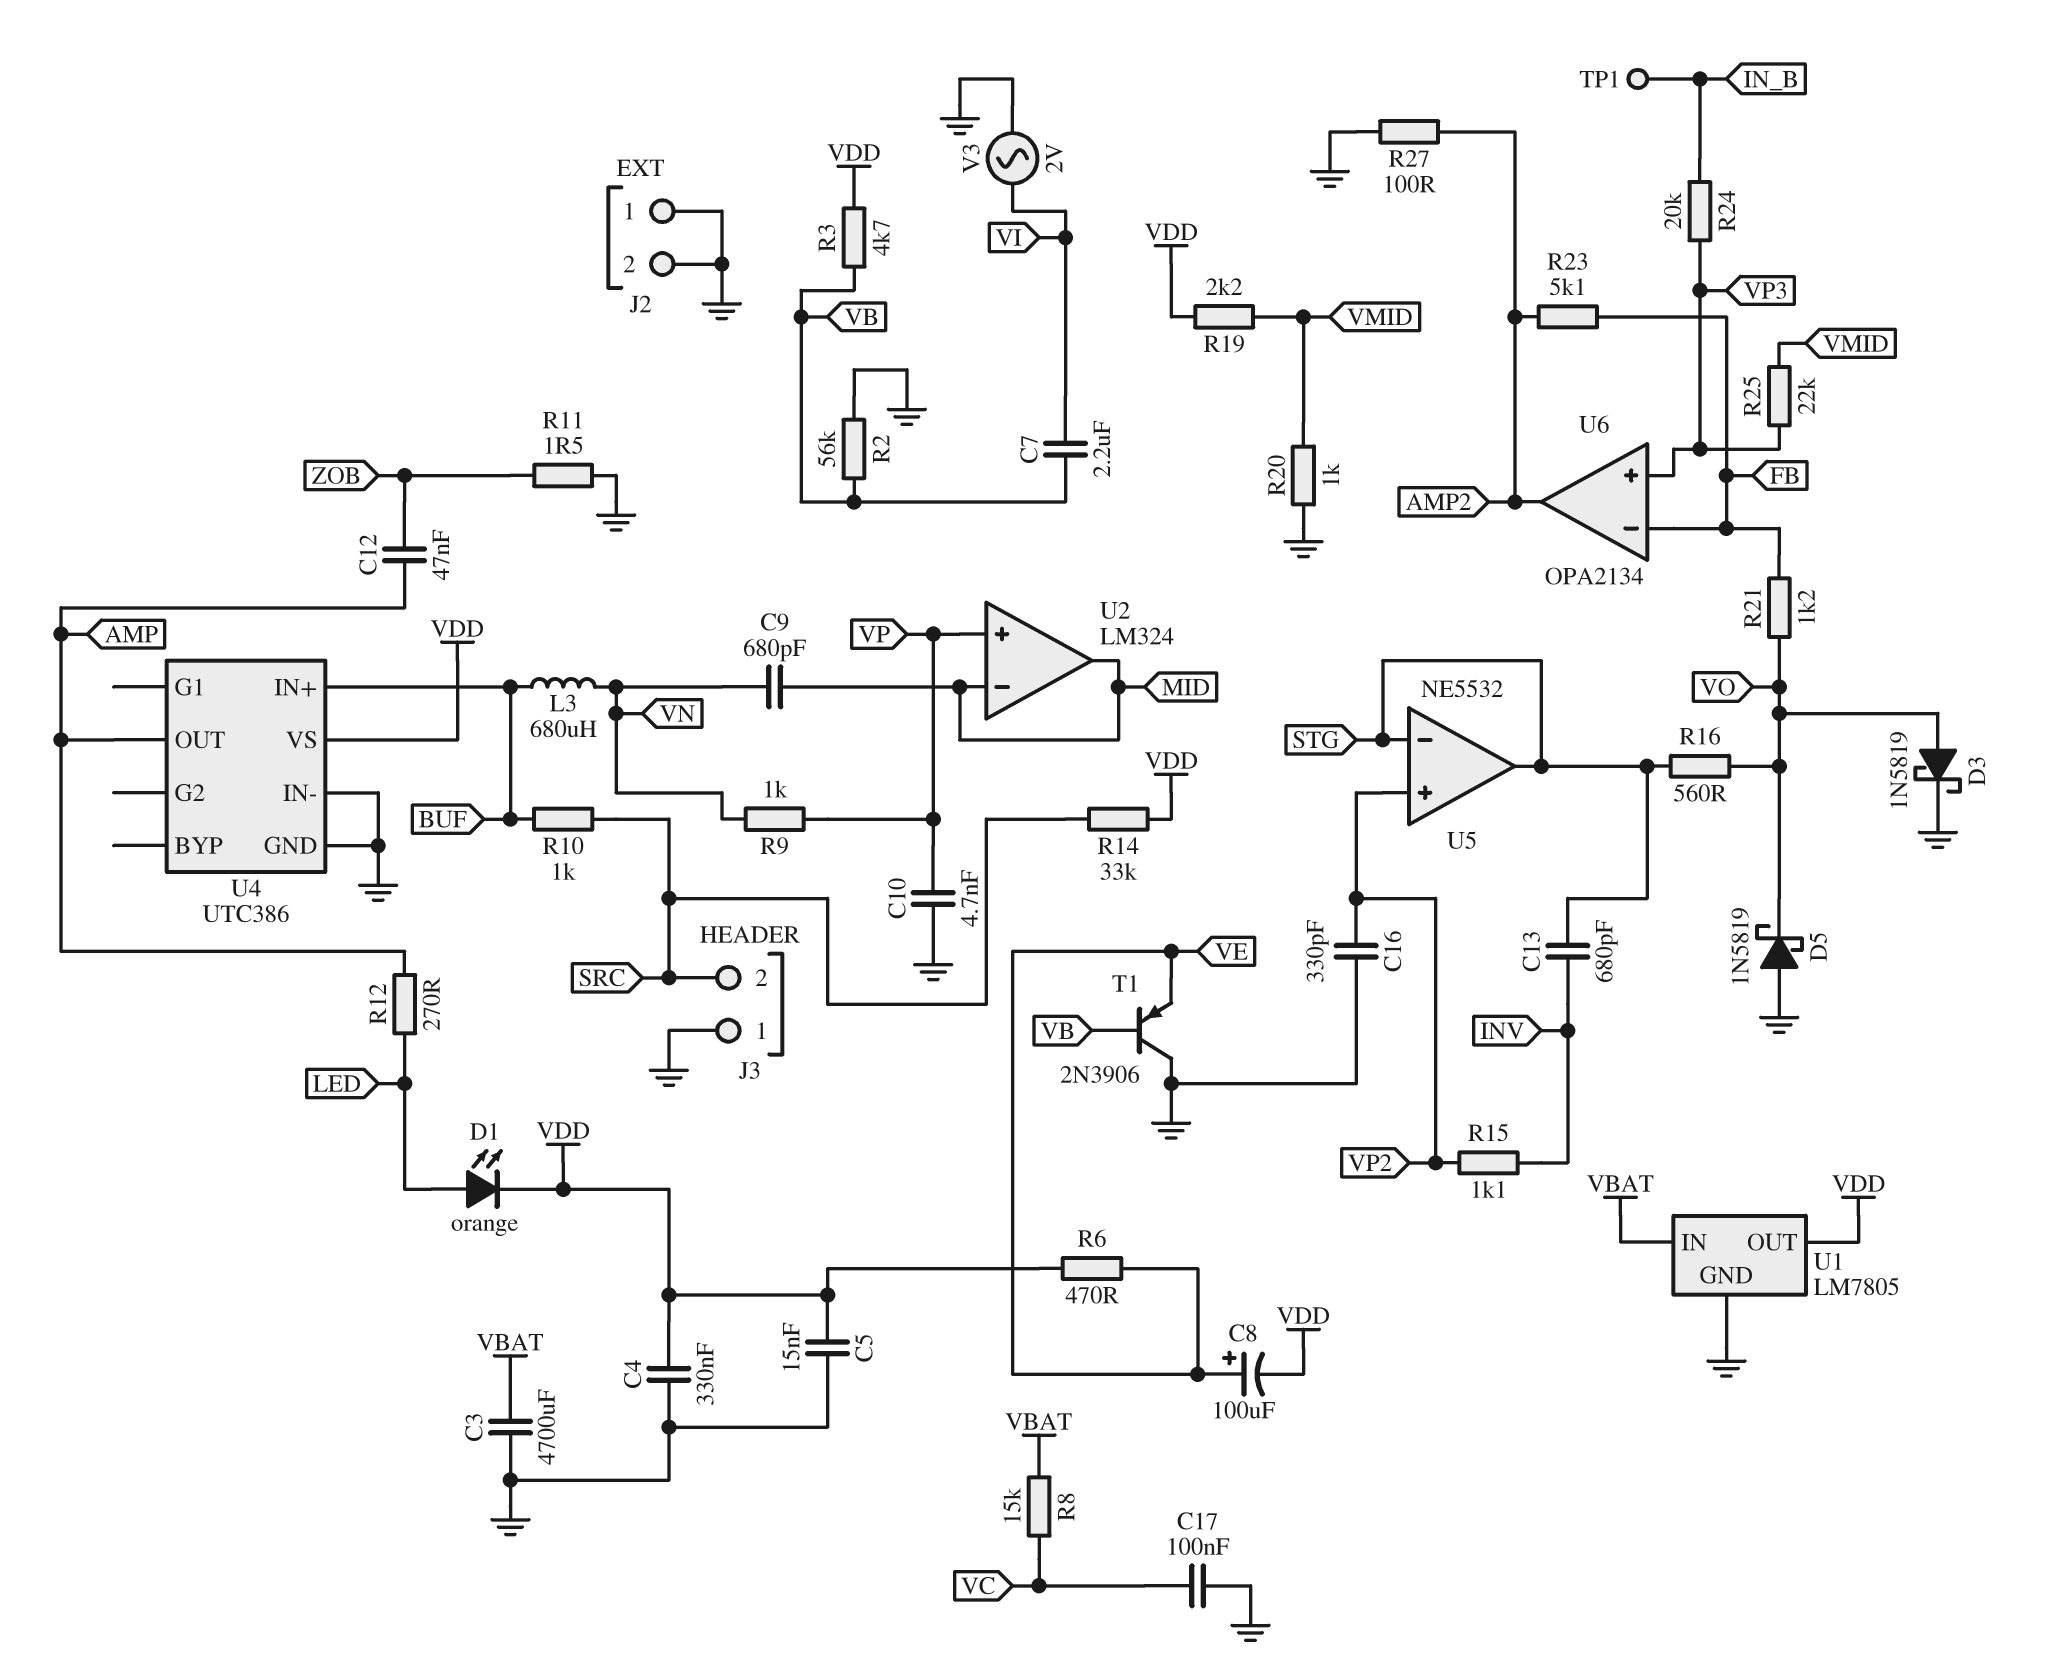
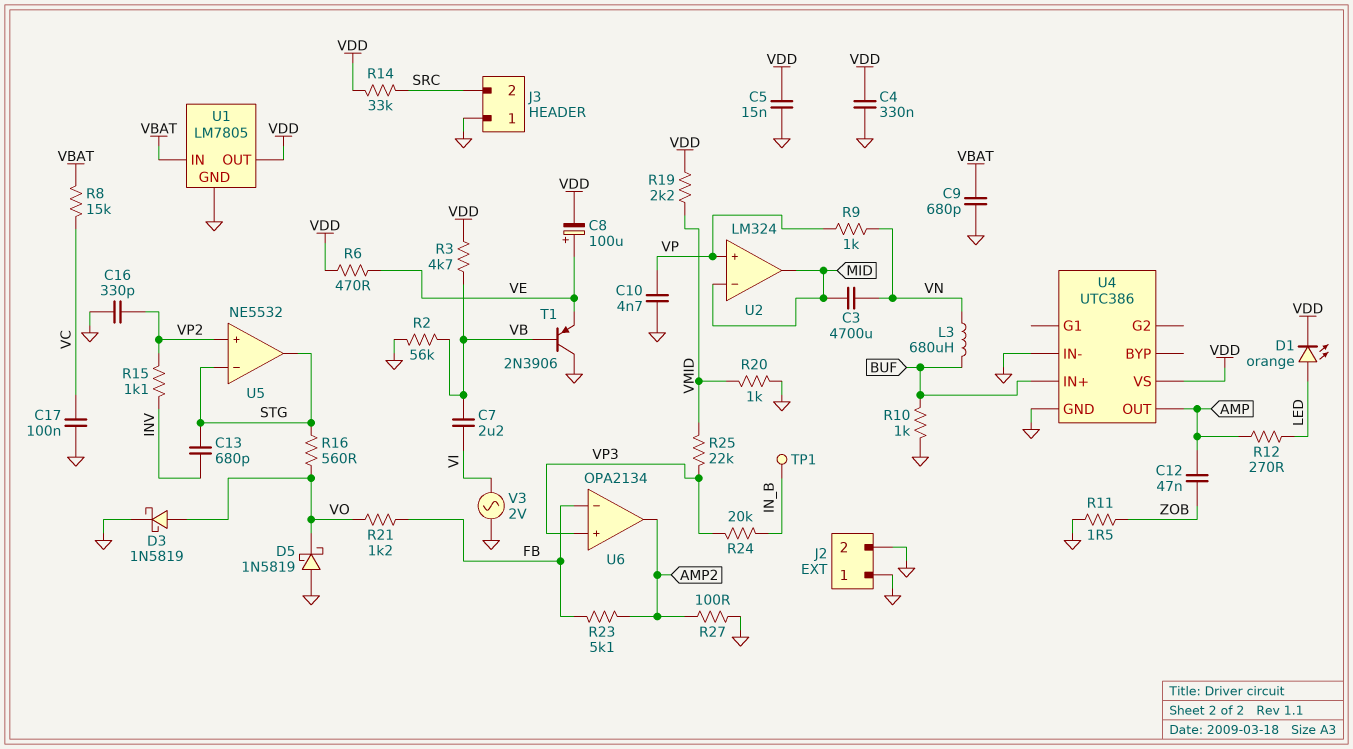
C3: 4700uF (GND, VBAT) -> 4700uF (MID, VN)
C9: 680pF (MID, VN) -> 680pF (GND, VBAT)
R10: 1k (BUF, SRC) -> 1k (BUF, GND)

